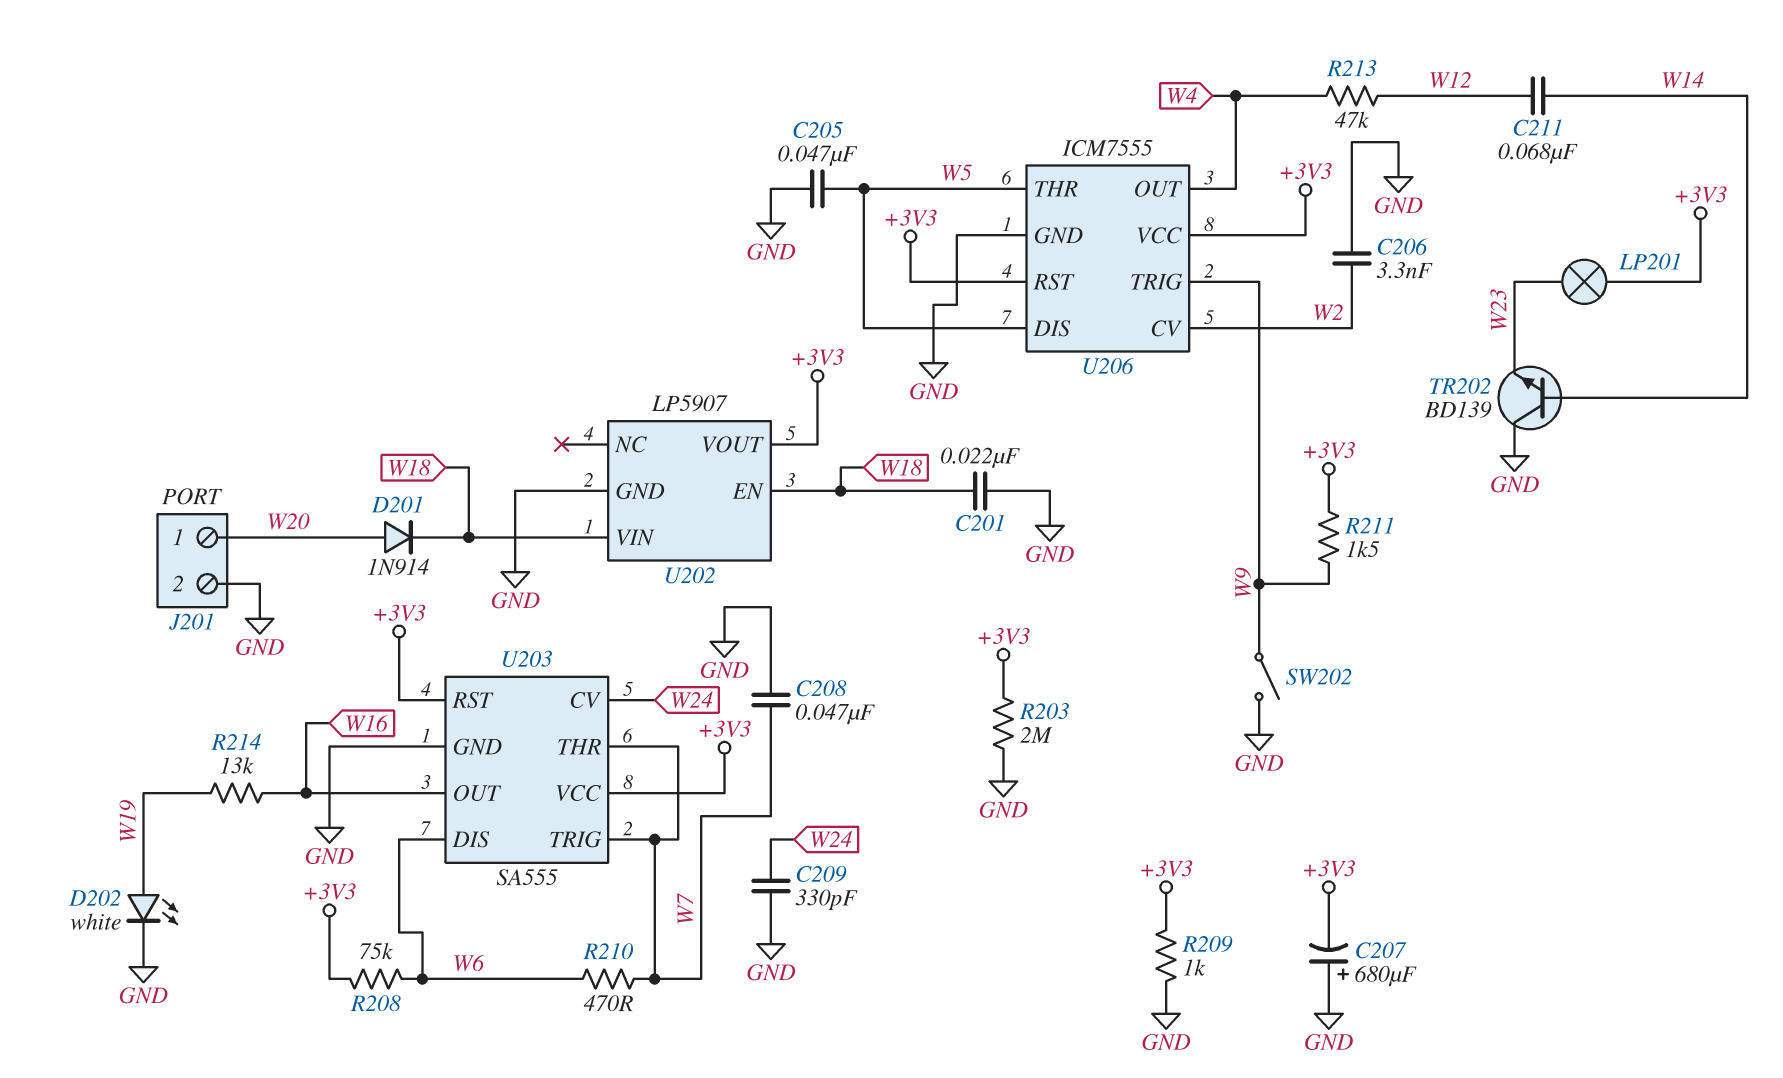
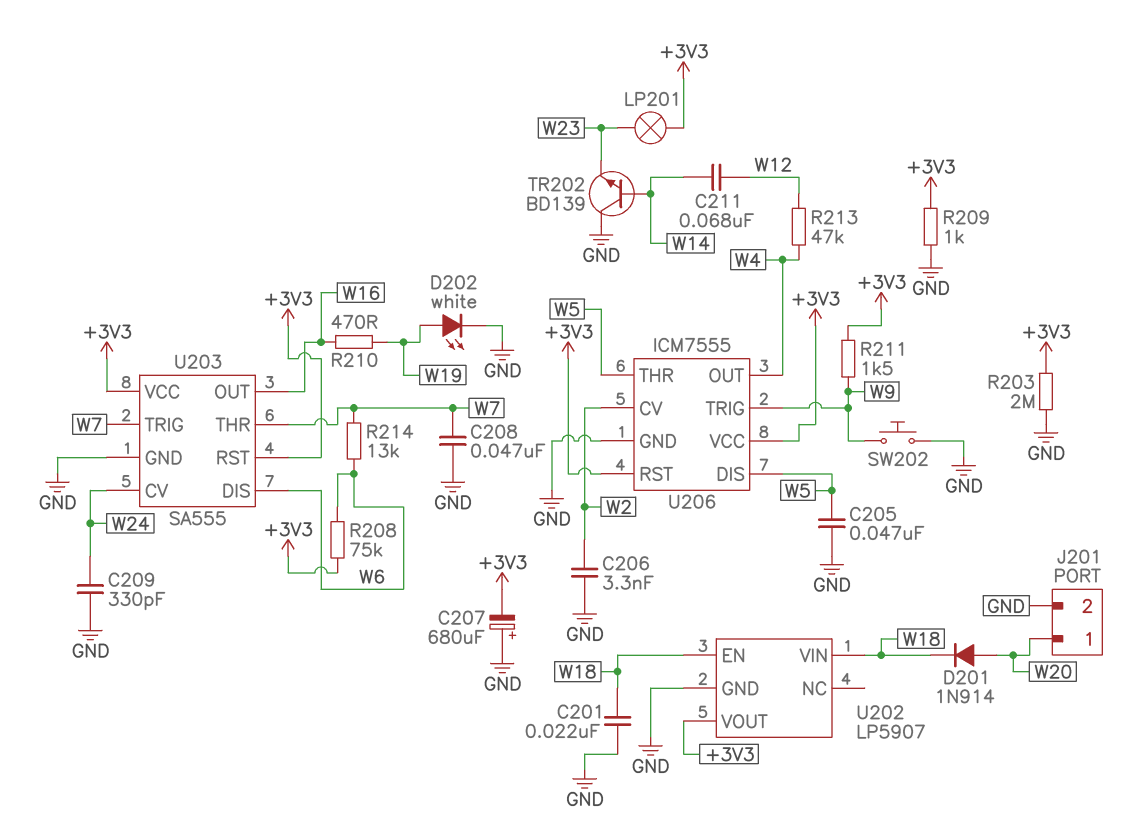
R210: 470 (W6, W7) -> 470 (W16, W19)
R214: 13k (W16, W19) -> 13k (W6, W7)
SW202: switch (GND, W9) -> button (GND, W9)

